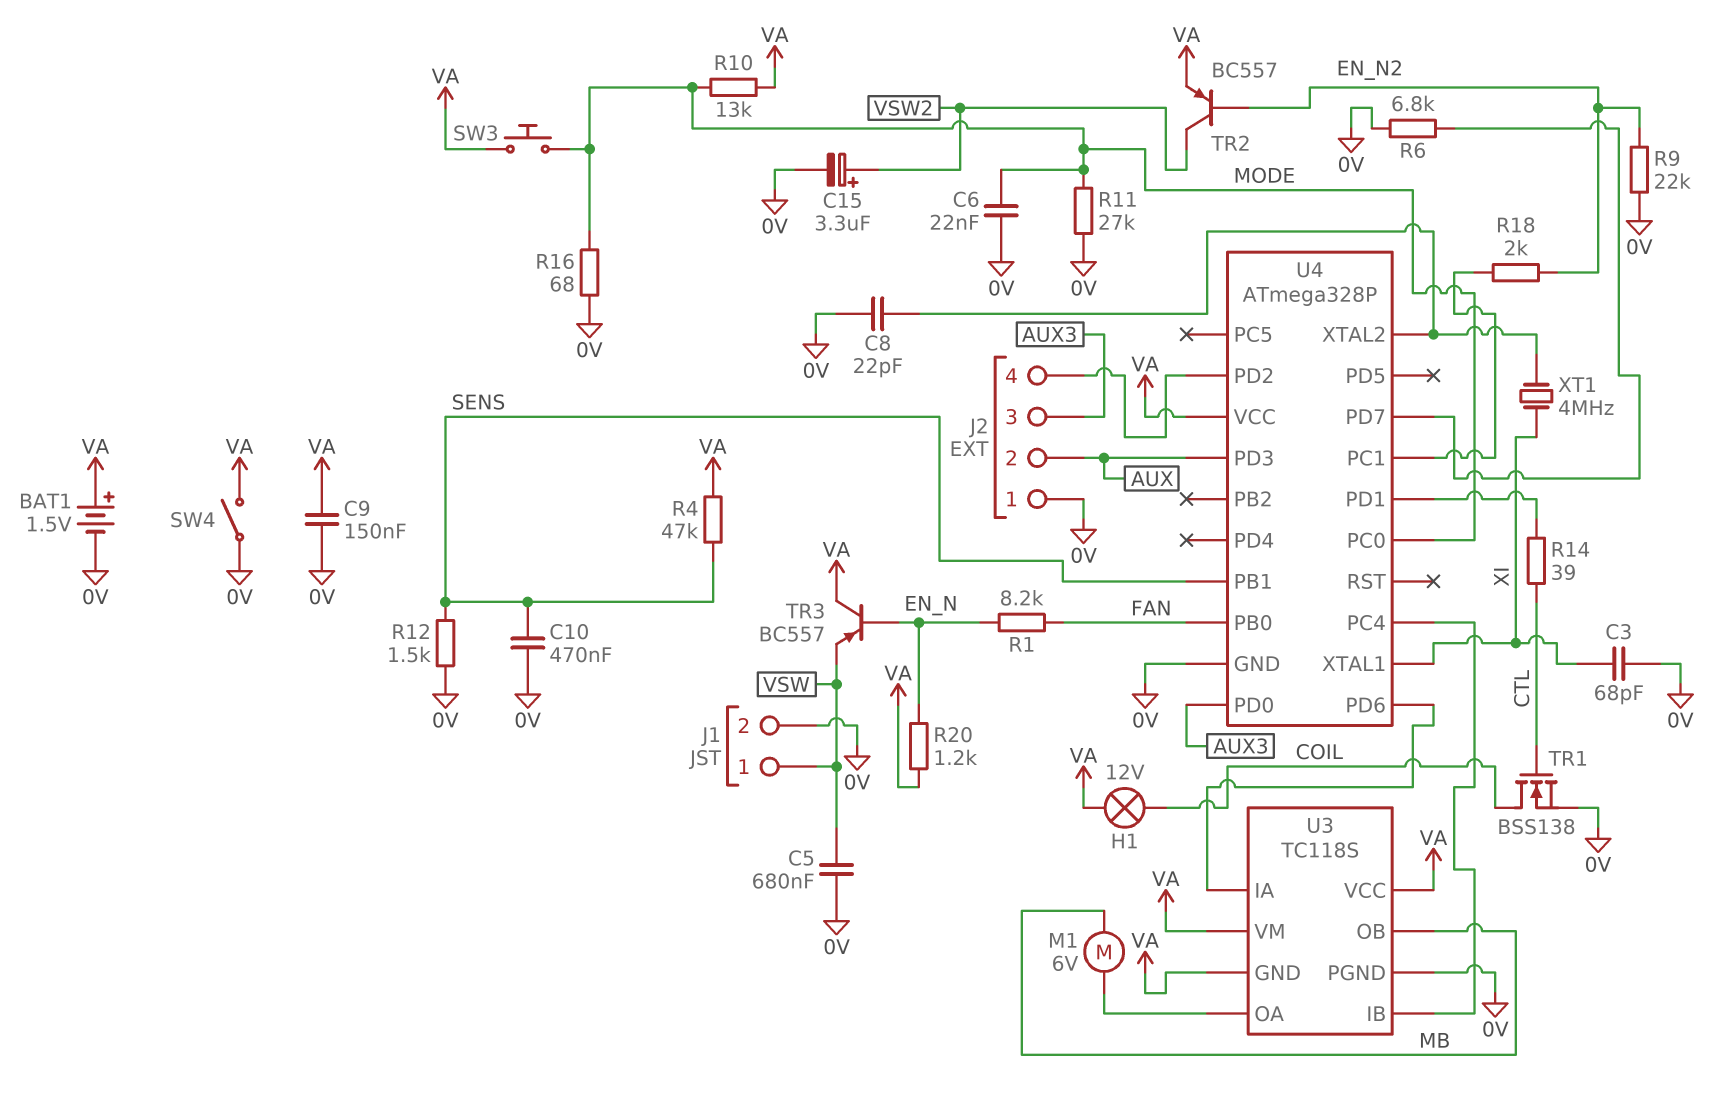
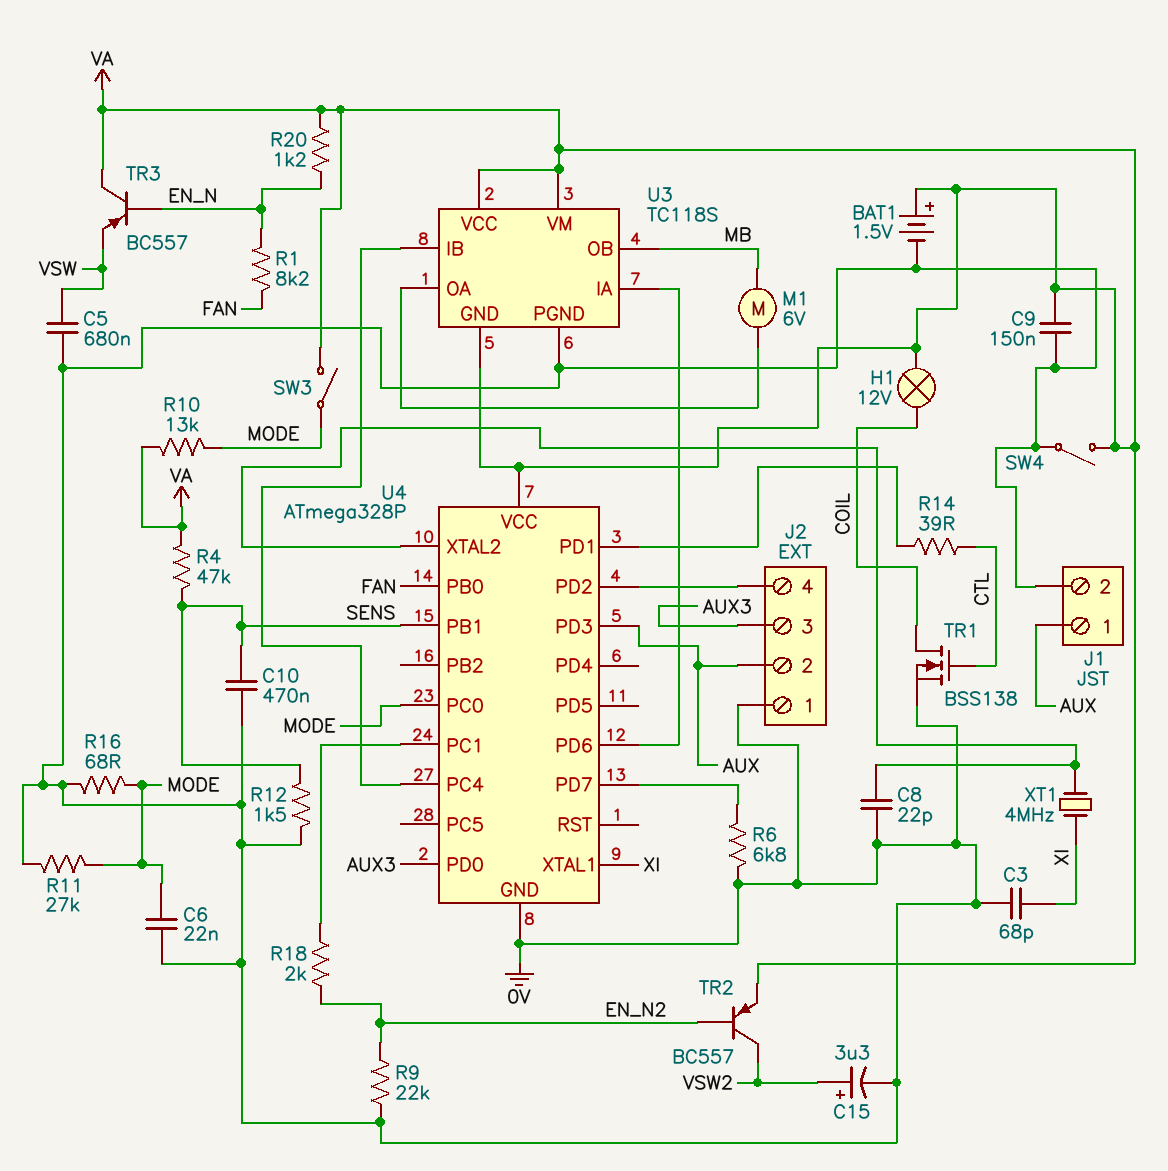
J1 pin 1: VSW -> AUX
SW3: button (MODE, VA) -> switch (MODE, VA)

